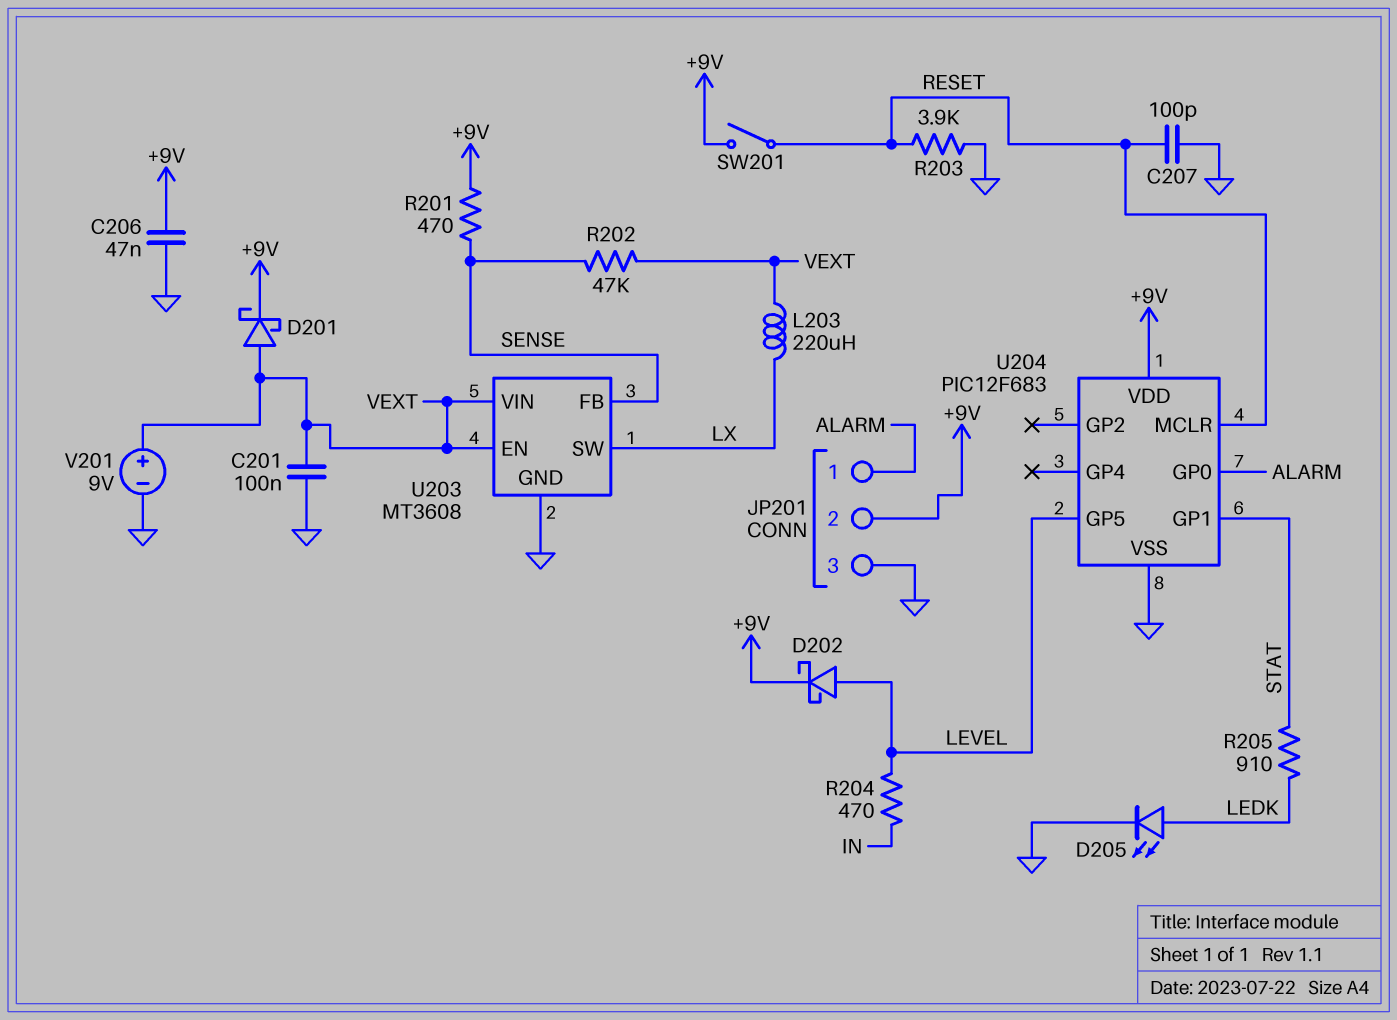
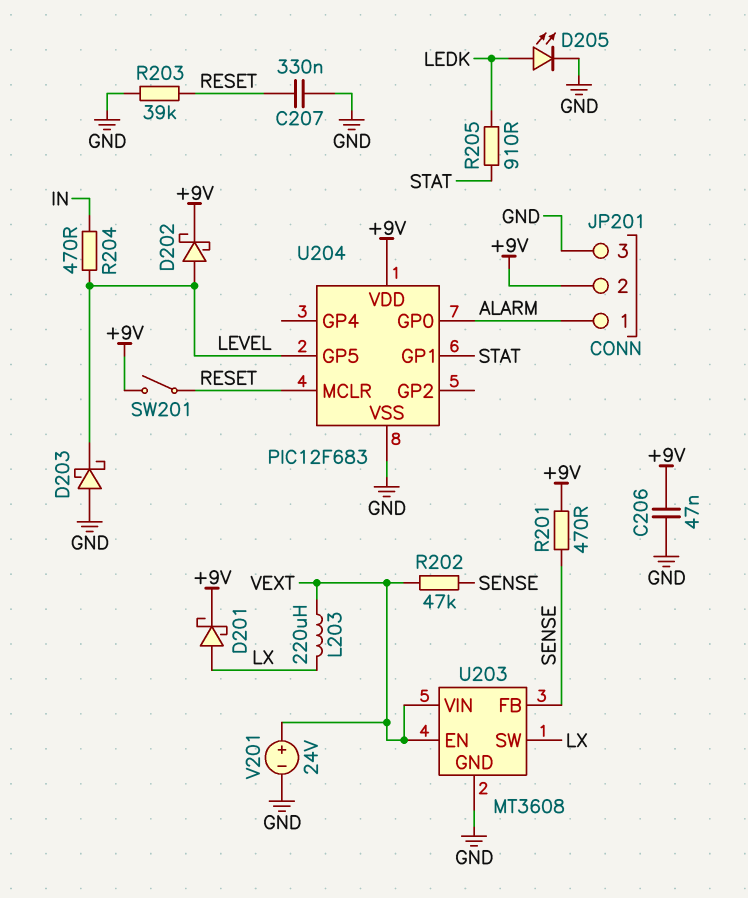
C201: 100nF (GND, VEXT) -> none
C207: 100pF (GND, RESET) -> 330nF (GND, RESET)
D201: schottky (A VEXT, K +9V) -> schottky (A LX, K +9V)
D203: none -> schottky (A GND, K LEVEL)
R203: 3.9k (GND, RESET) -> 39k (GND, RESET)
V201: 9V (plus VEXT, minus GND) -> 24V (plus VEXT, minus GND)

